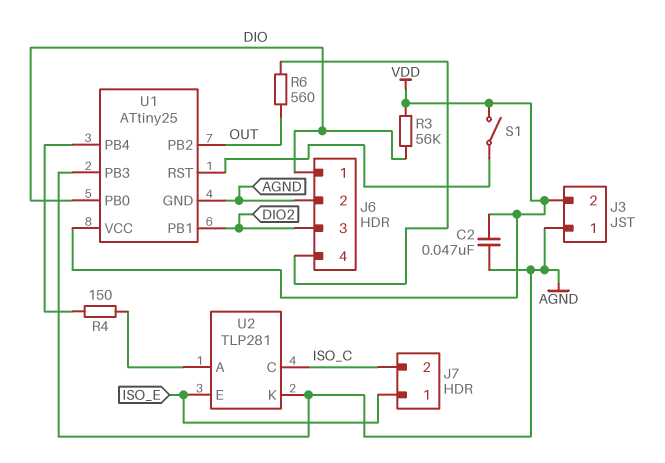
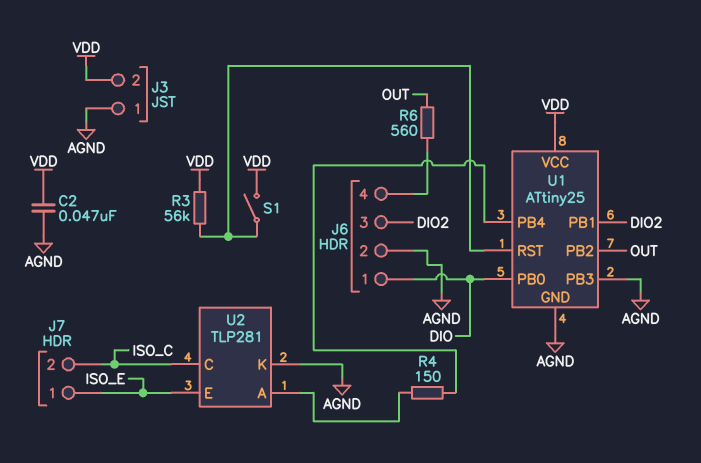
R3: 56k (DIO, VDD) -> 56k (U1/RST, VDD)

